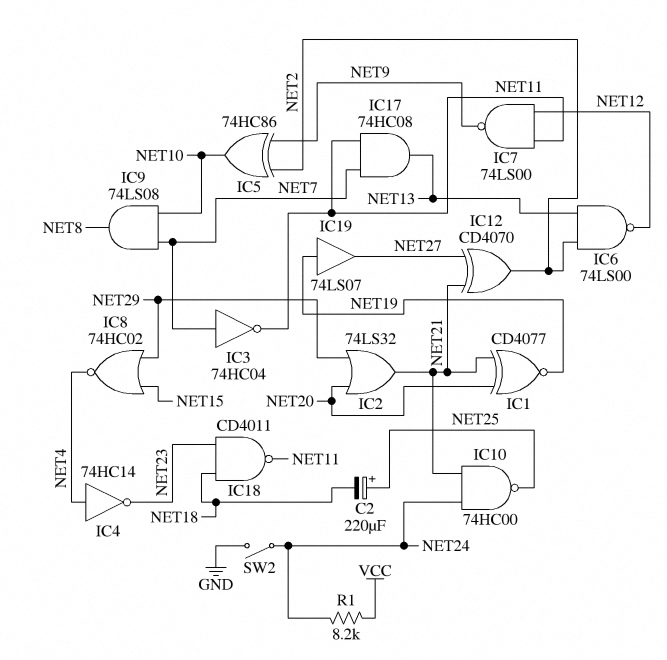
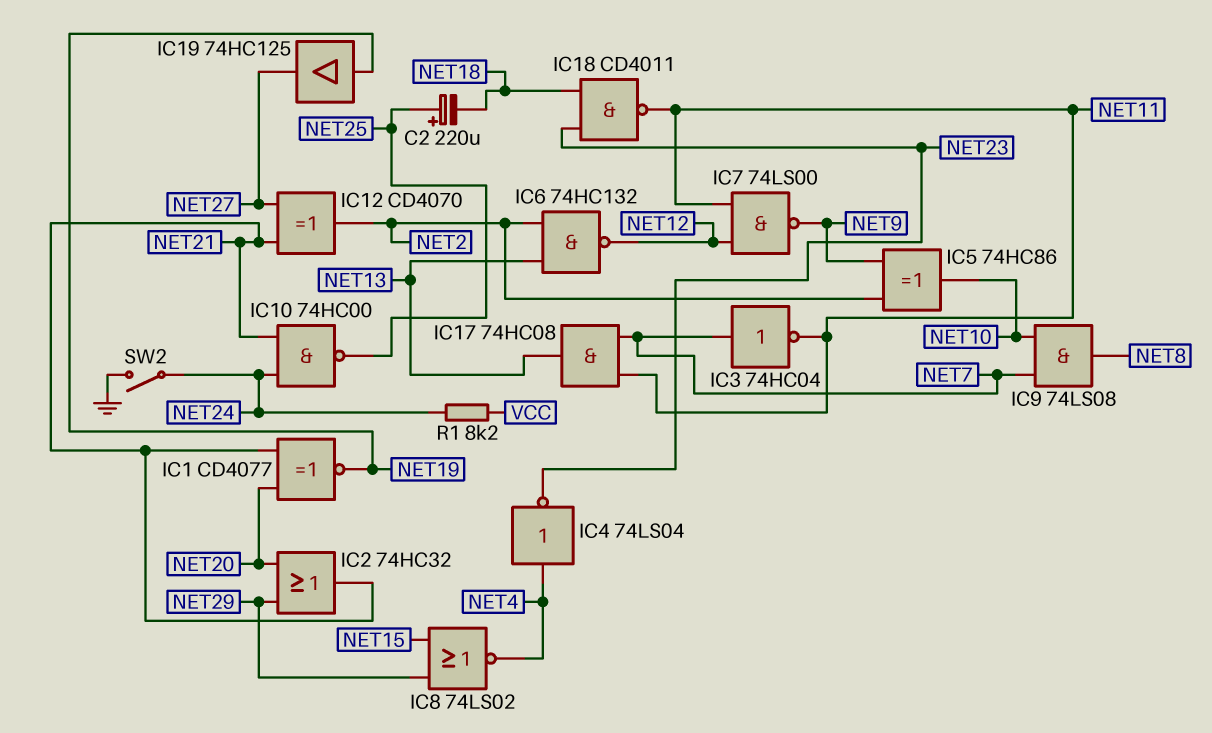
IC2: OR 74LS32 (in NET20, in NET29, out NET21) -> OR 74HC32 (in NET20, in NET29, out NET21)
IC4: NOT 74HC14 (in NET4, out NET23) -> NOT 74LS04 (in NET4, out NET23)
IC6: NAND 74LS00 (in NET2, in NET13, out NET12) -> NAND 74HC132 (in NET2, in NET13, out NET12)
IC8: NOR 74HC02 (in NET15, in NET29, out NET4) -> NOR 74LS02 (in NET15, in NET29, out NET4)
IC19: buffer 74LS07 (in NET19, out NET27) -> buffer 74HC125 (in NET19, out NET27)

